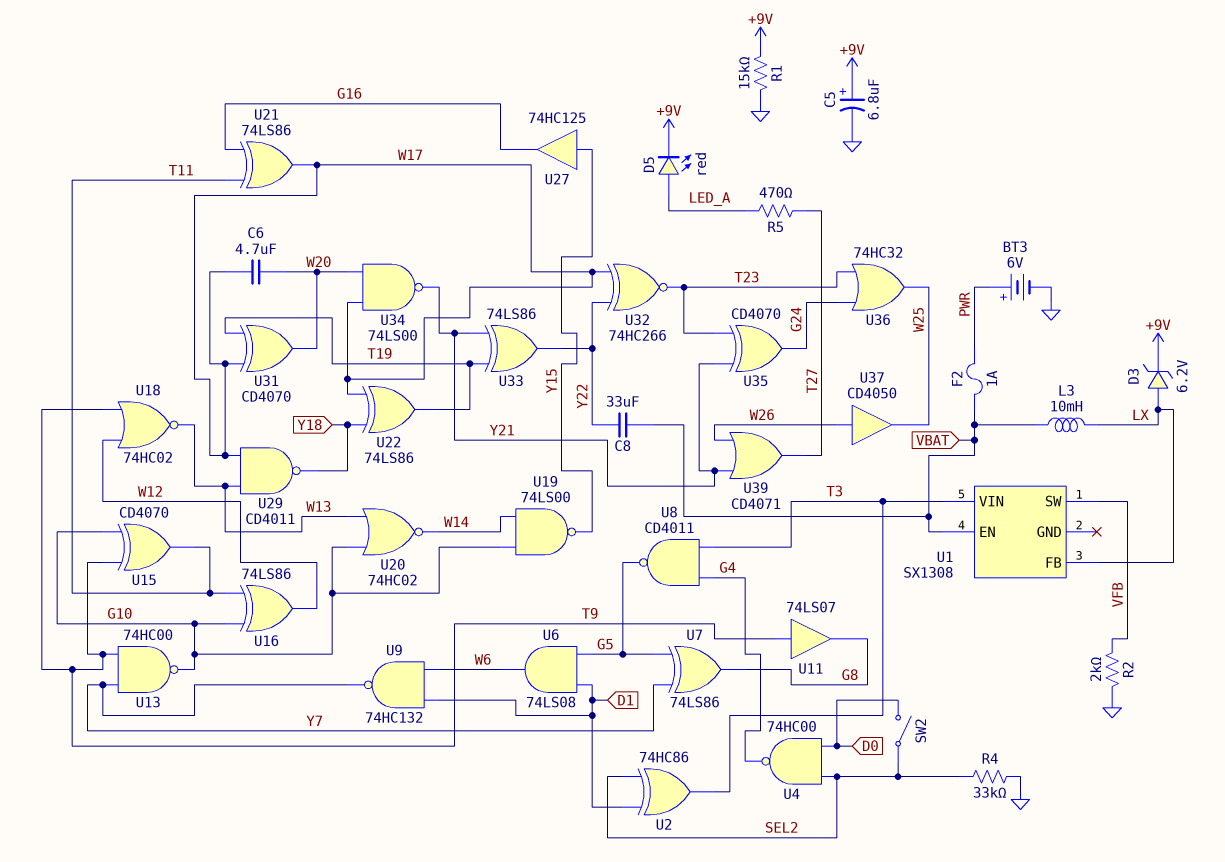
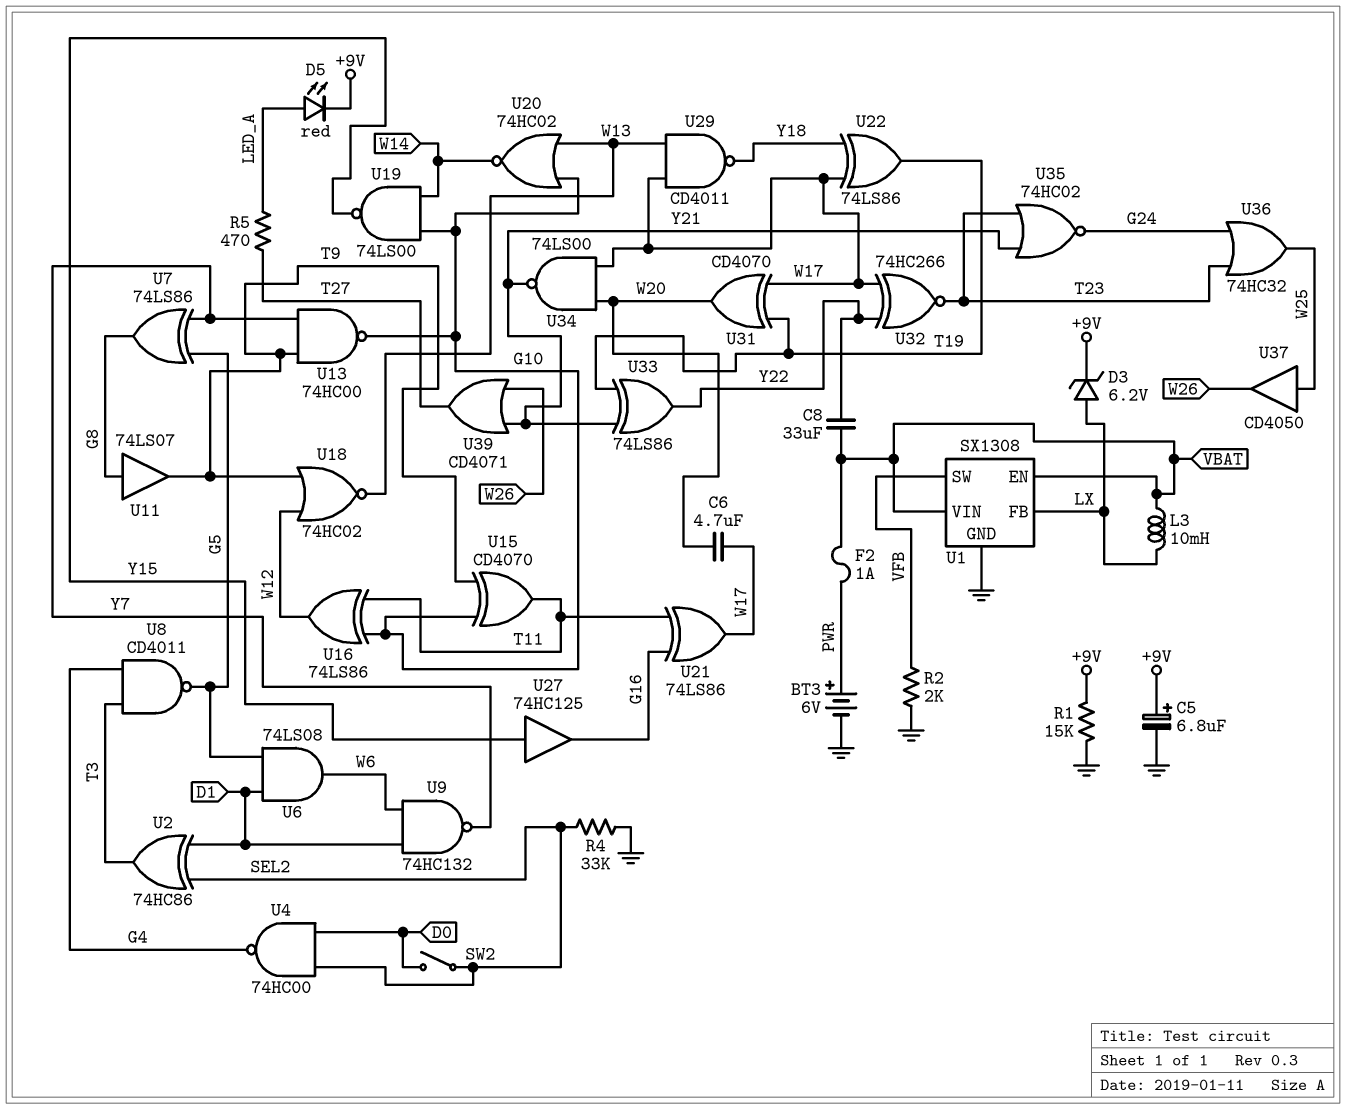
U1 pin GND: none -> GND
U1 pin VIN: T3 -> VBAT
U11: buffer 74LS07 (in T9, out G8) -> buffer 74LS07 (in G8, out T9)
U35: XOR CD4070 (in T23, in Y21, out G24) -> NOR 74HC02 (in T23, in Y21, out G24)
U37: buffer CD4050 (in W26, out W25) -> buffer CD4050 (in W25, out W26)

